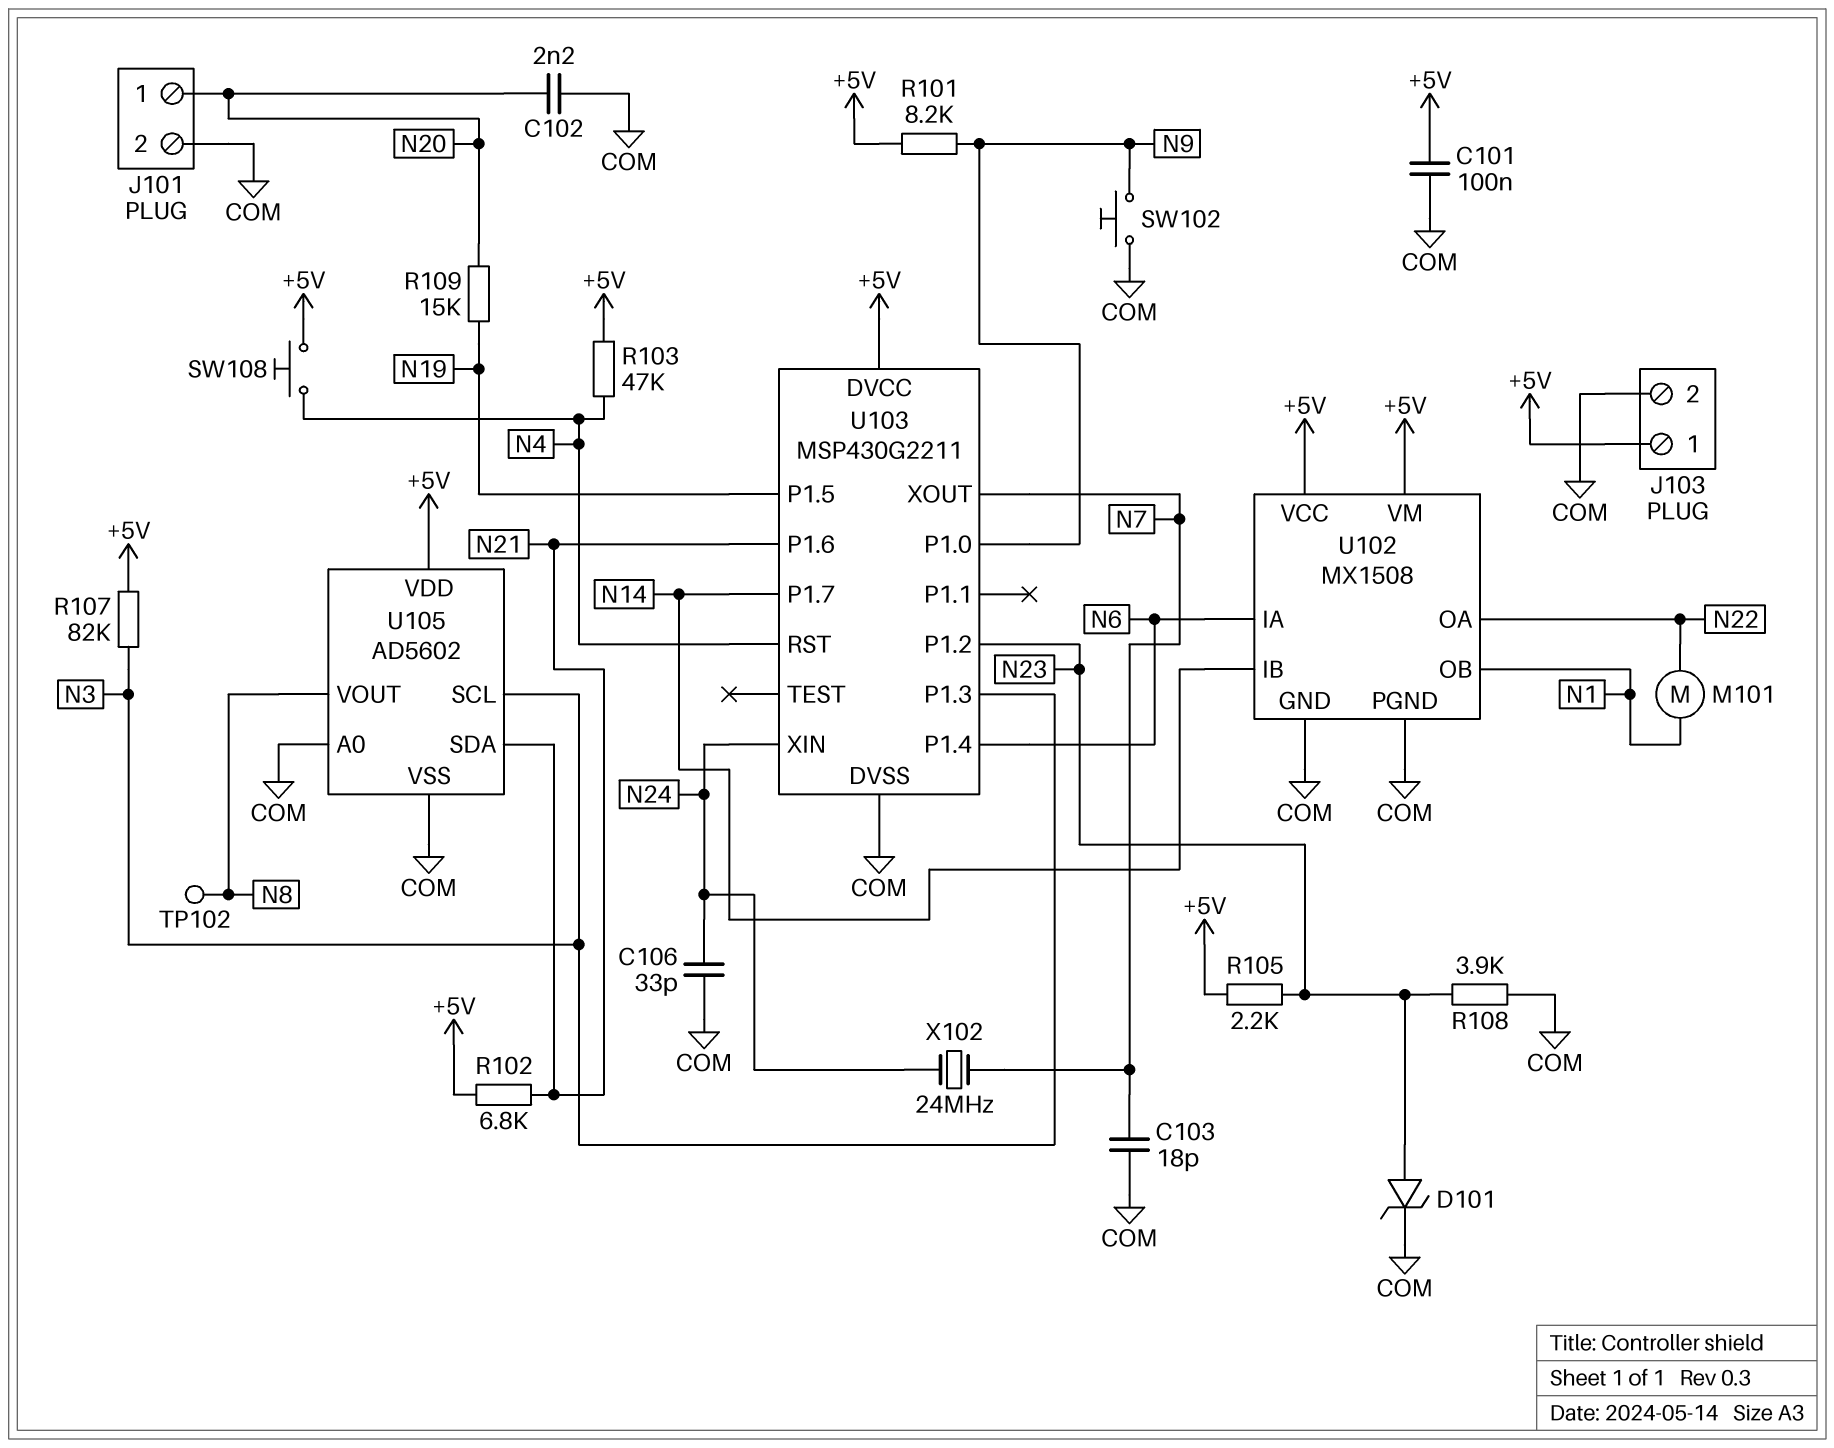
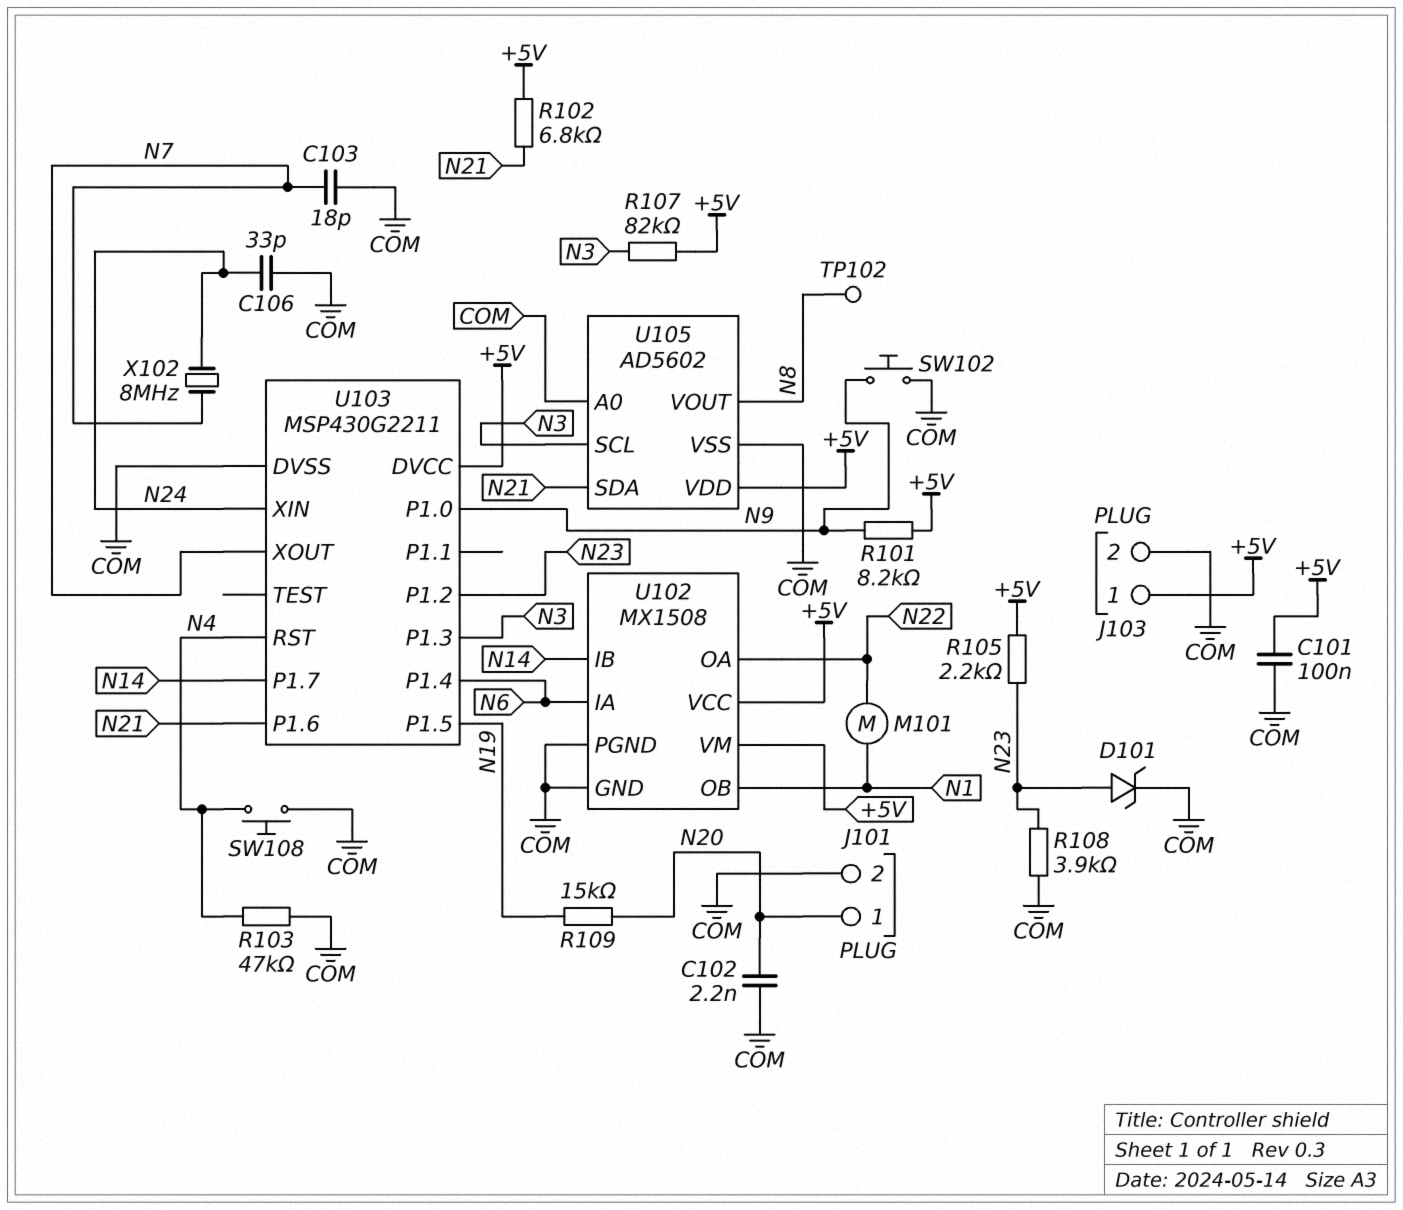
R103: 47k (+5V, N4) -> 47k (COM, N4)
SW108: button (+5V, N4) -> button (COM, N4)
X102: 24MHz (N7, N24) -> 8MHz (N7, N24)

